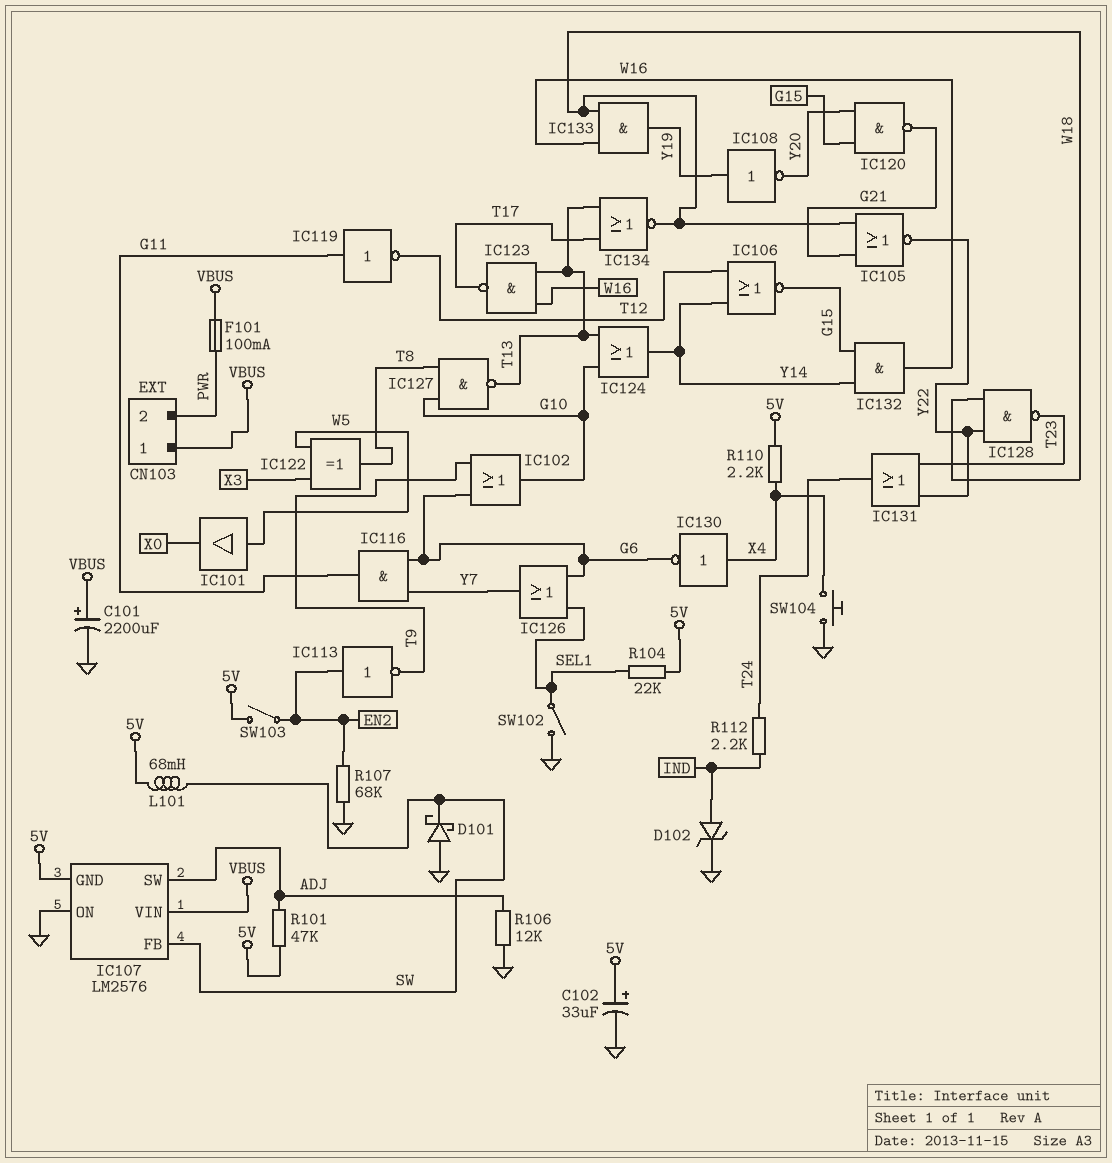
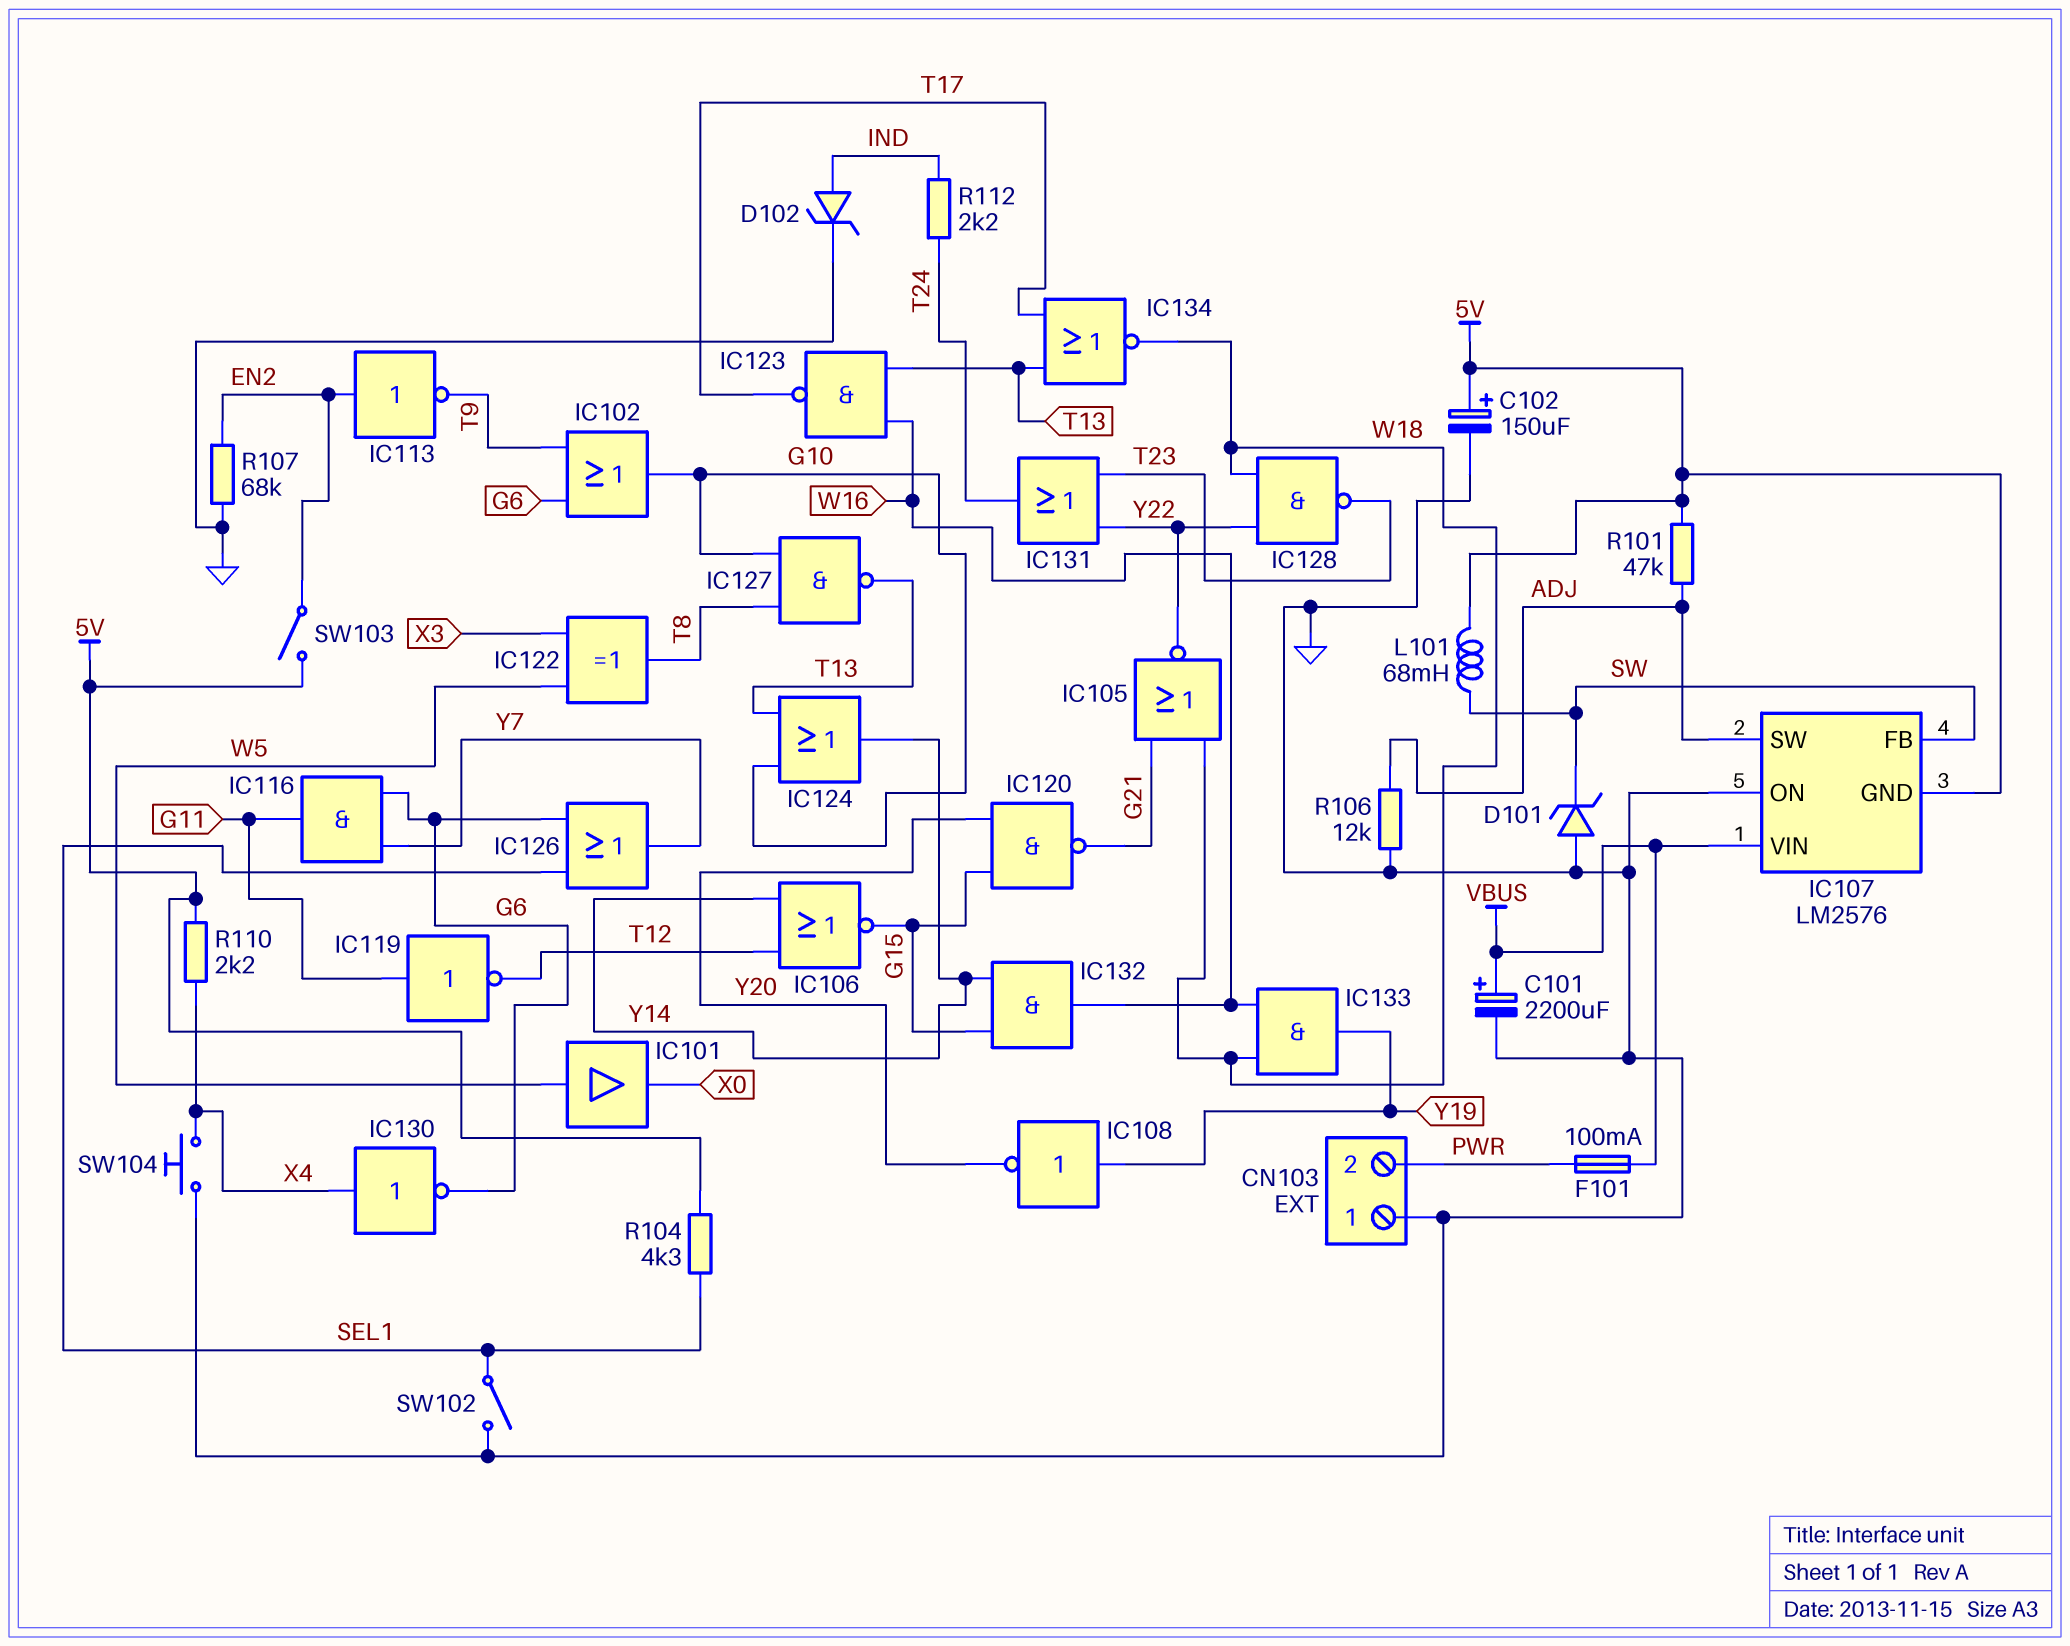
C102: 33uF (plus 5V, minus GND) -> 150uF (plus 5V, minus GND)
CN103 pin 1: VBUS -> GND
D101: schottky (A GND, K SW) -> zener (A GND, K SW)
R104: 22k (5V, SEL1) -> 4.3k (5V, SEL1)

